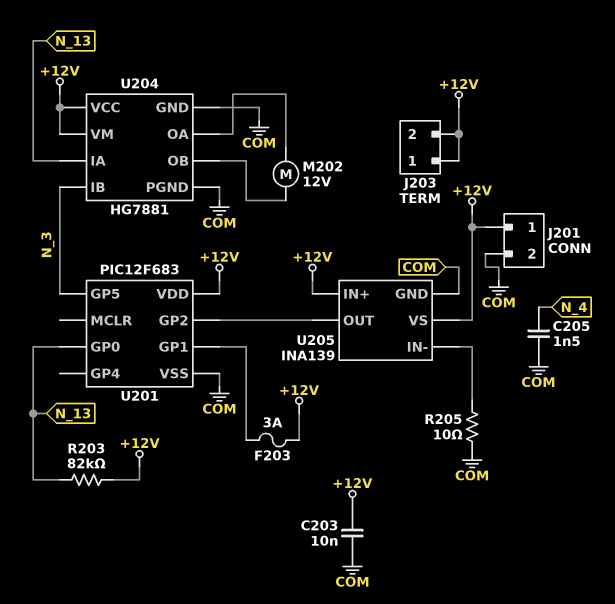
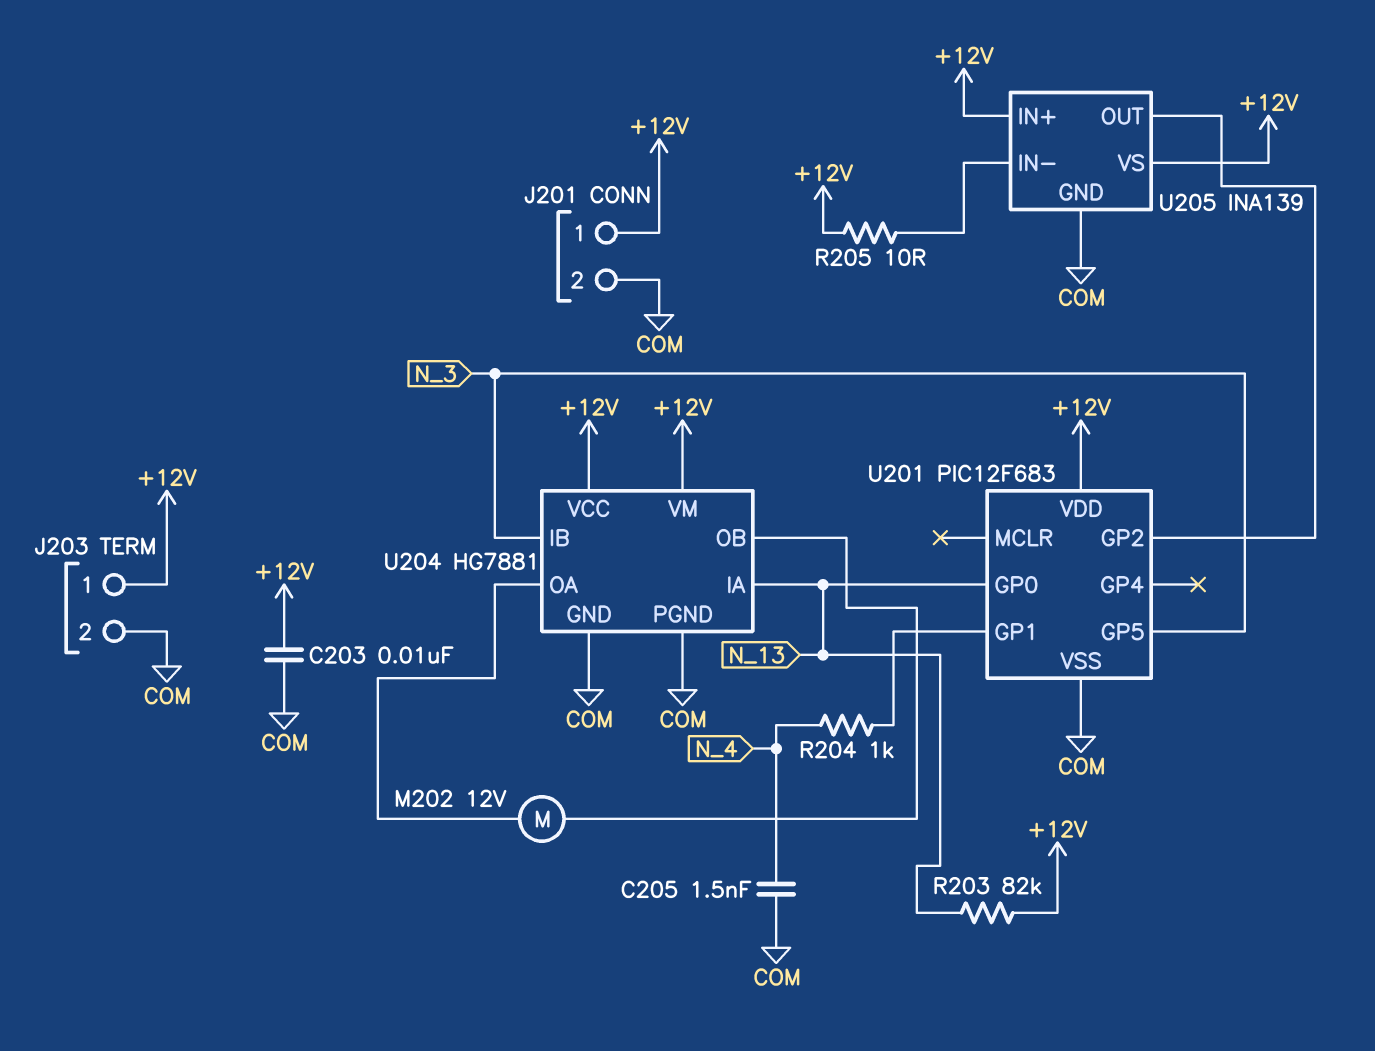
F203: 3A (+12V, U201/GP1) -> none
J203 pin 2: +12V -> COM
R204: none -> 1k (N_4, U201/GP1)
R205: 10 (COM, U205/IN-) -> 10 (+12V, U205/IN-)

